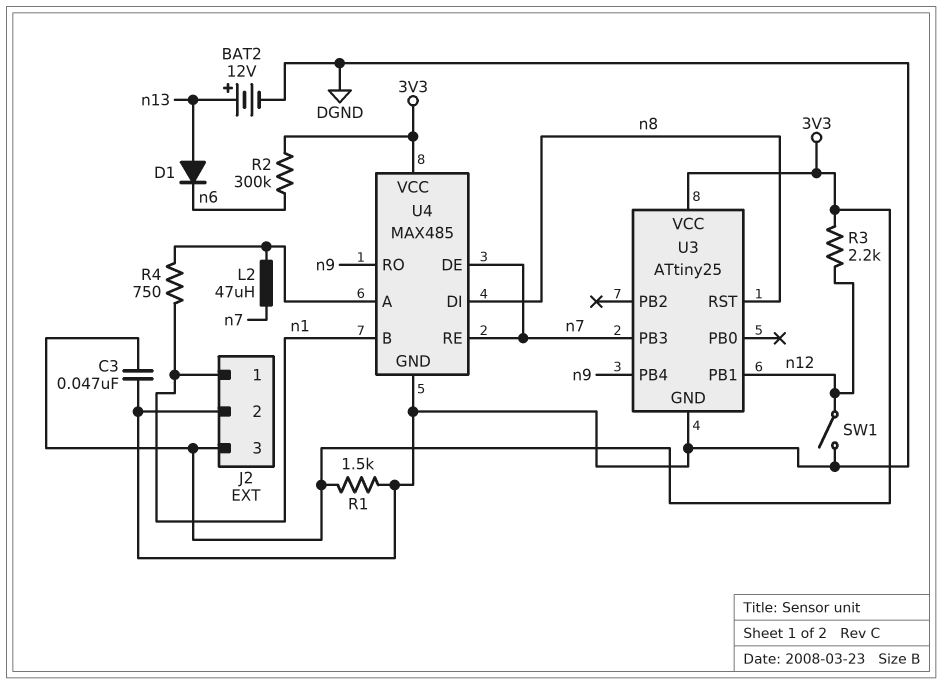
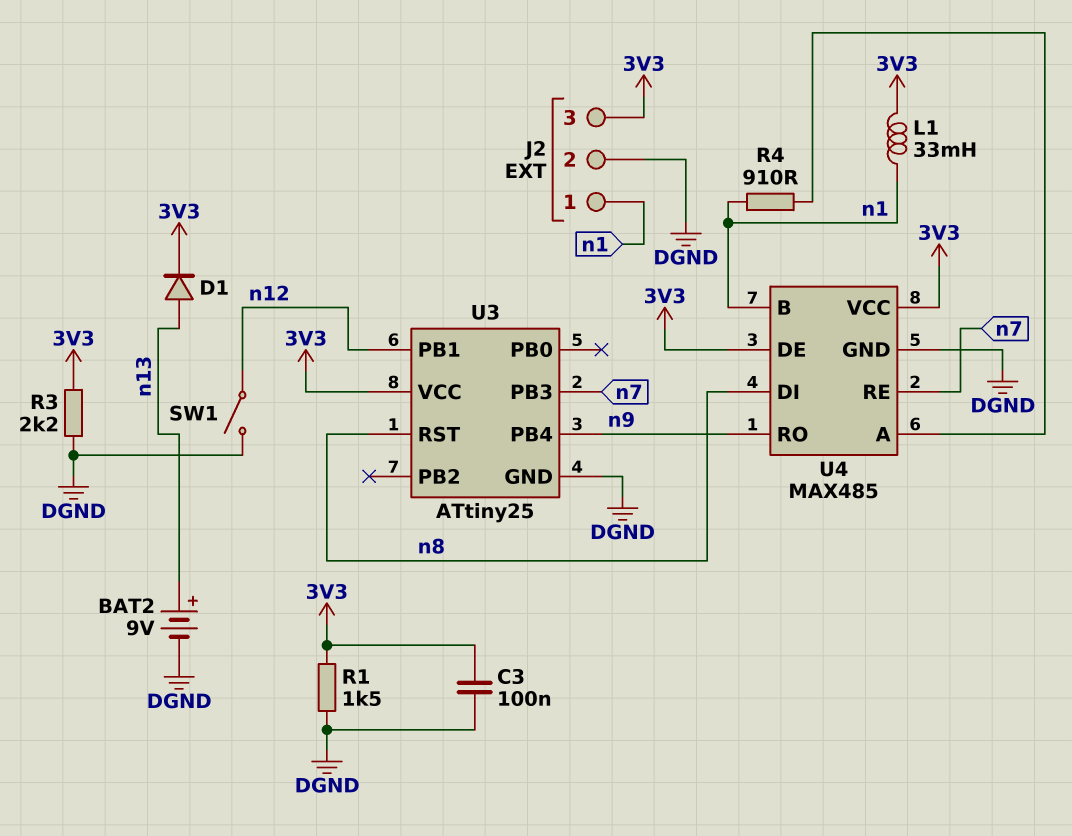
BAT2: 12V (plus n13, minus DGND) -> 9V (plus n13, minus DGND)
C3: 47nF (3V3, DGND) -> 100nF (3V3, DGND)
D1: diode (A n13, K n6) -> diode (A n13, K 3V3)
L1: none -> 33mH (3V3, n1)
L2: 47uH (U4/A, n7) -> none
R2: 300k (3V3, n6) -> none
R3: 2.2k (3V3, n12) -> 2.2k (3V3, DGND)
R4: 750 (U4/A, n1) -> 910 (U4/A, n1)
U4 pin DE: n7 -> 3V3

